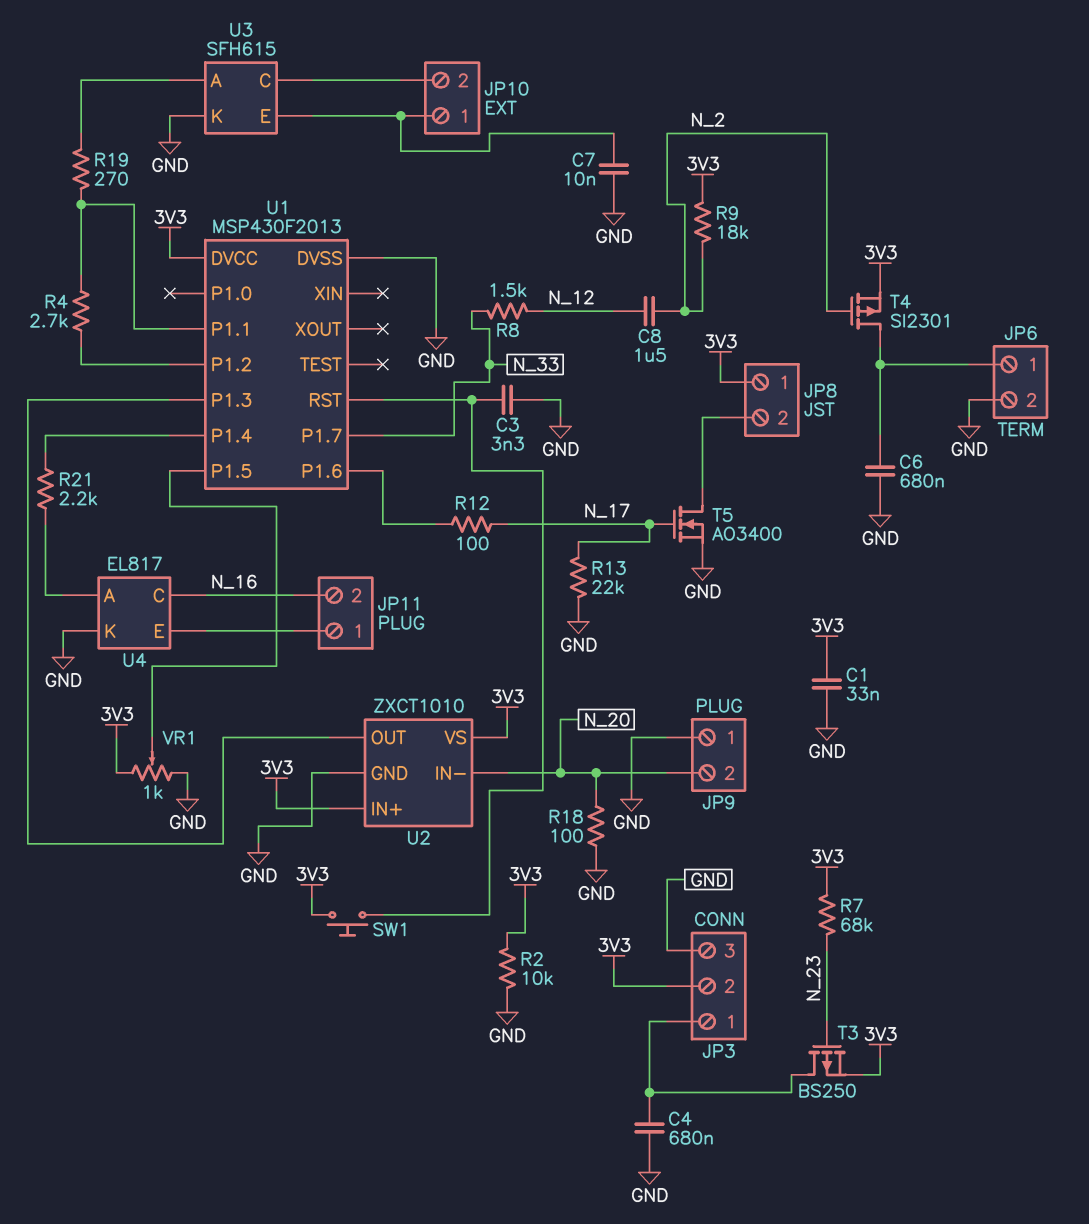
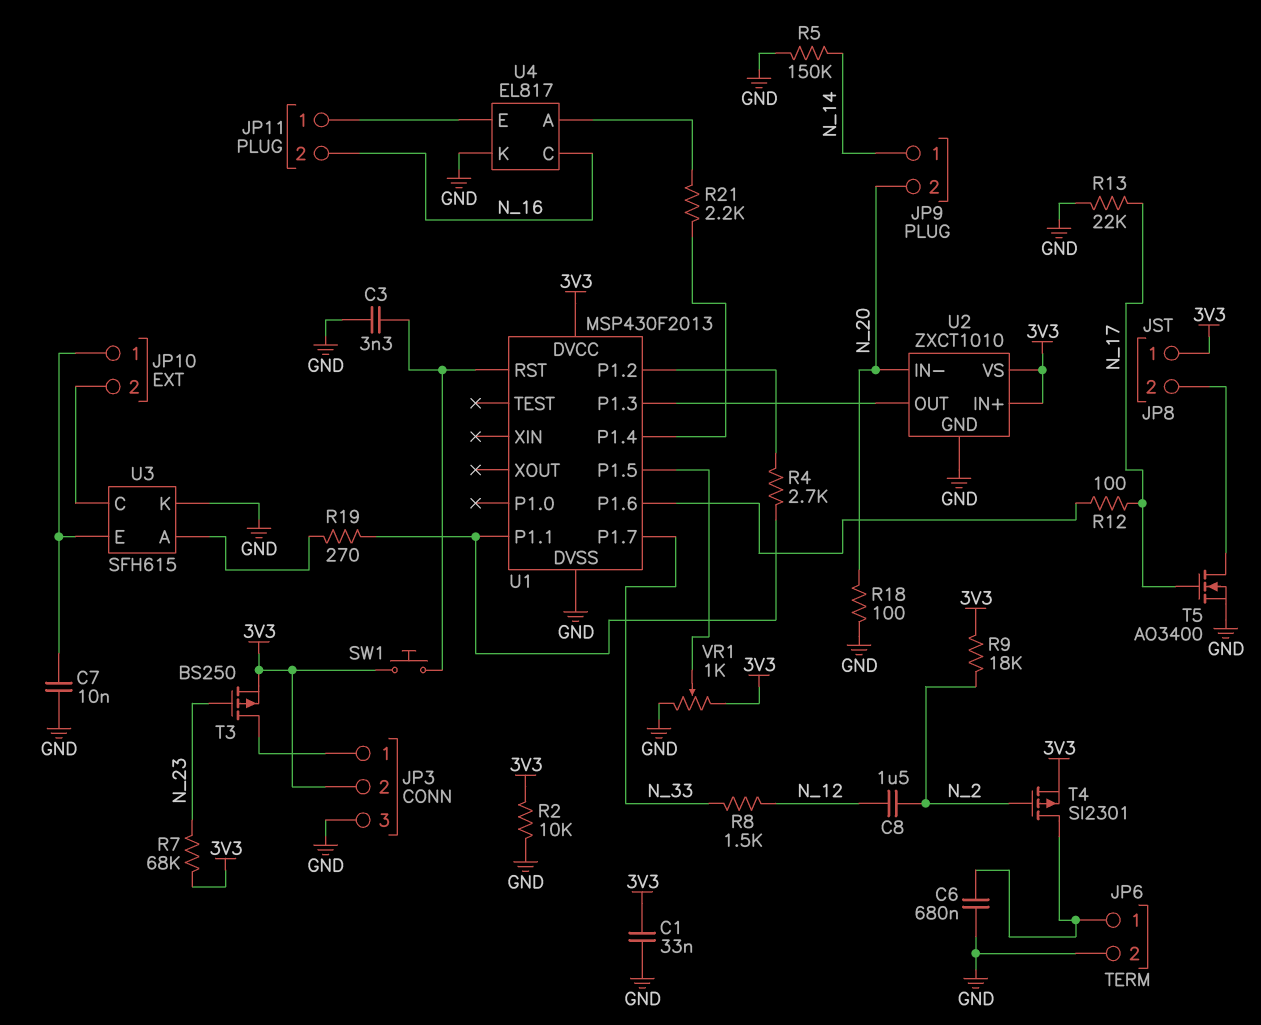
C4: 680nF (GND, JP3/1) -> none
JP9 pin 1: GND -> N_14
R5: none -> 150k (GND, N_14)

